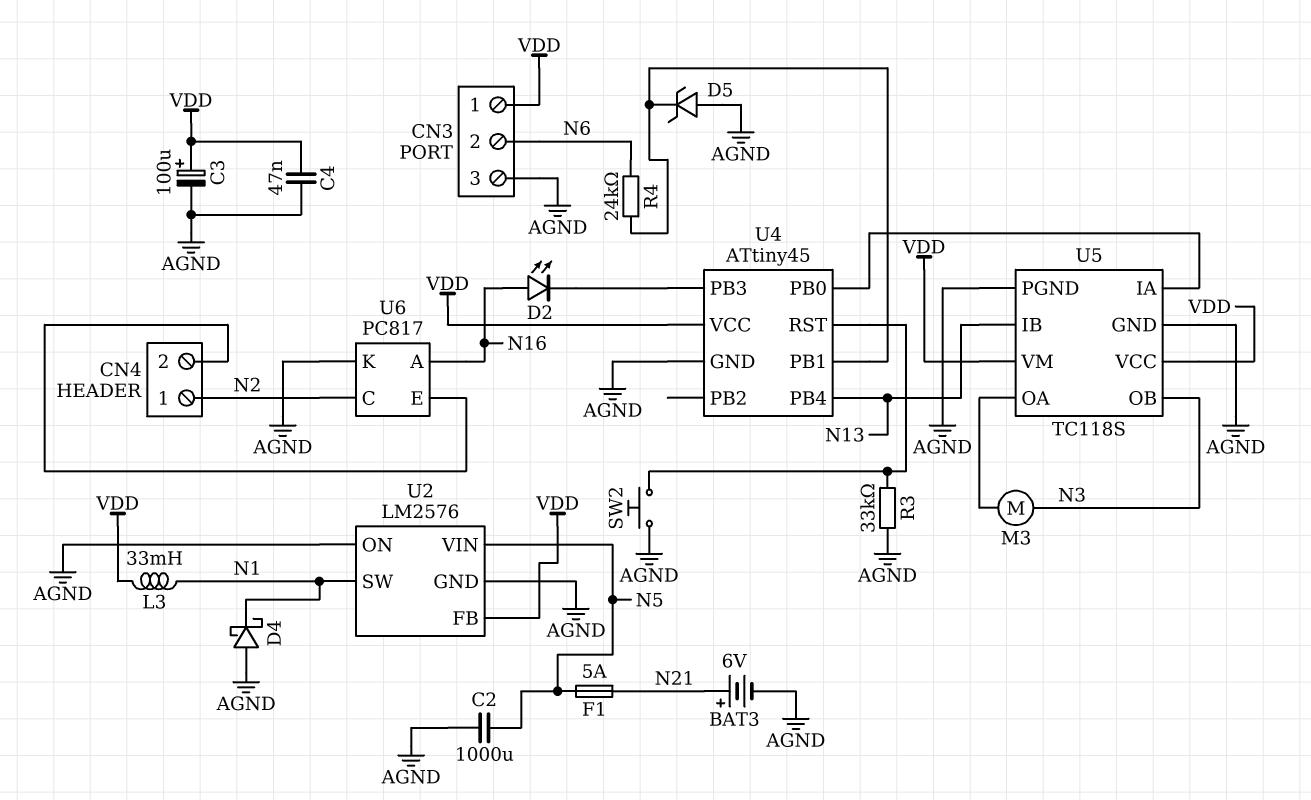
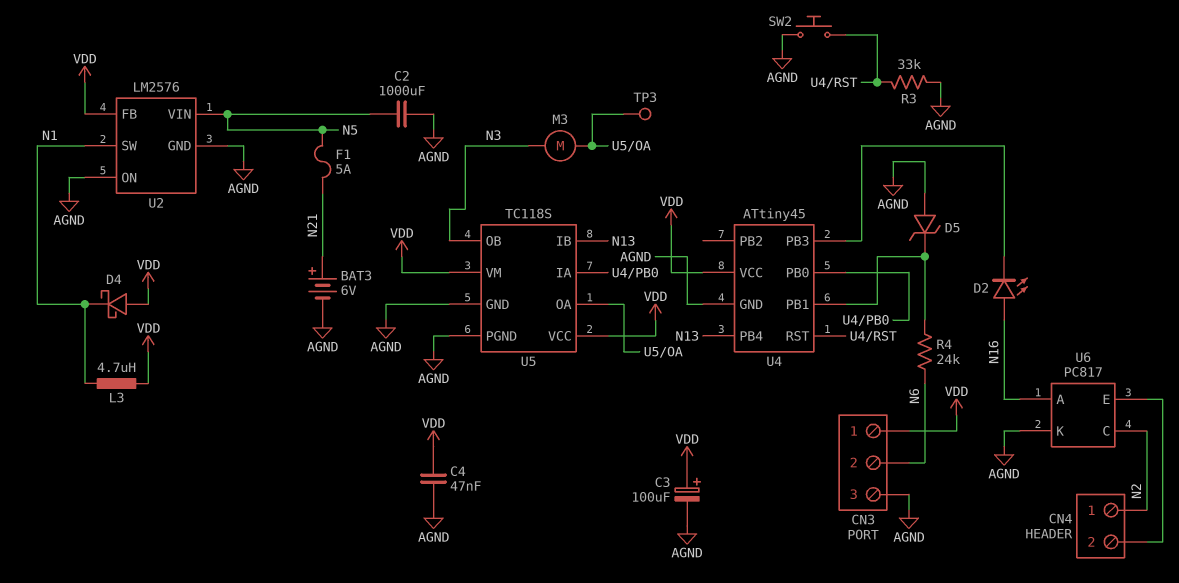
D4: schottky (A AGND, K N1) -> schottky (A VDD, K N1)
L3: 33mH (N1, VDD) -> 4.7uH (N1, VDD)
TP3: none -> test point (U5/OA)

